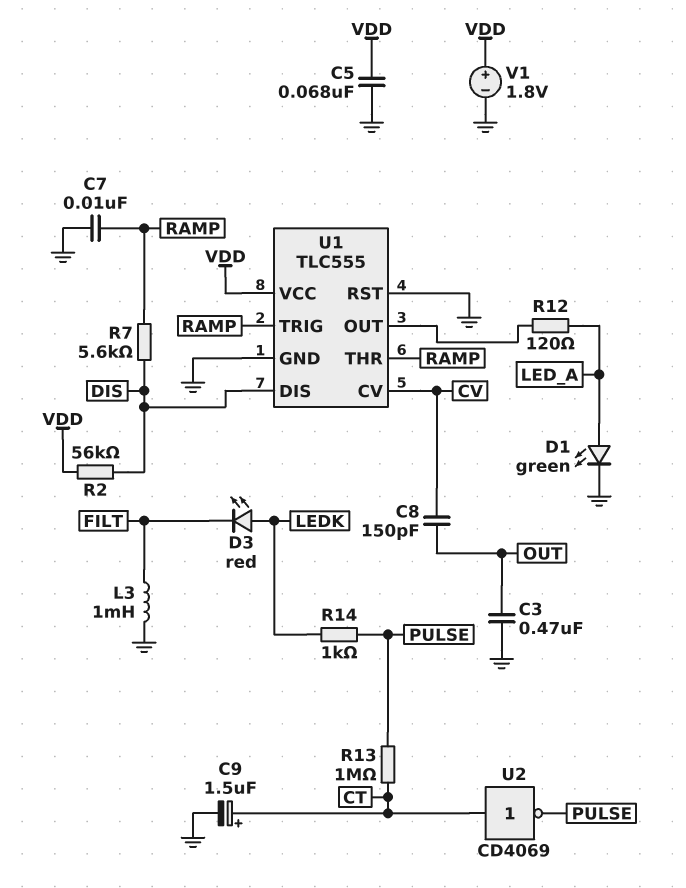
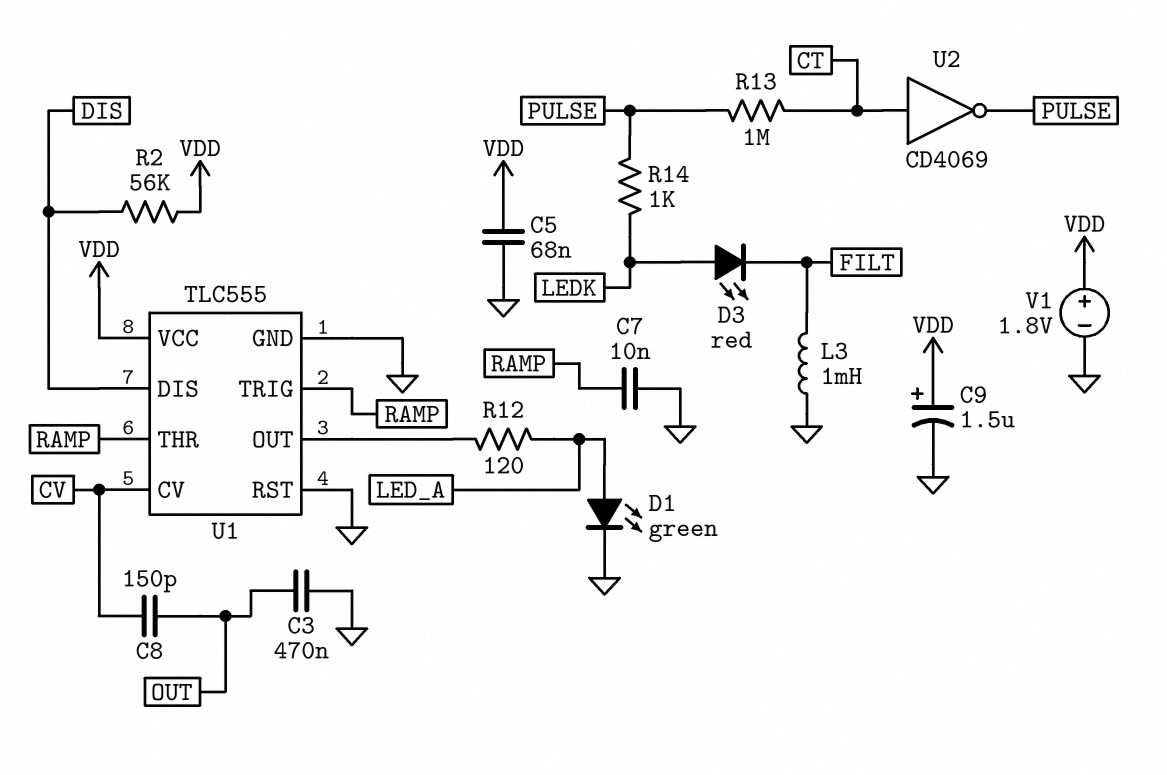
C9: 1.5uF (plus CT, minus GND) -> 1.5uF (plus VDD, minus GND)
R7: 5.6k (DIS, RAMP) -> none

